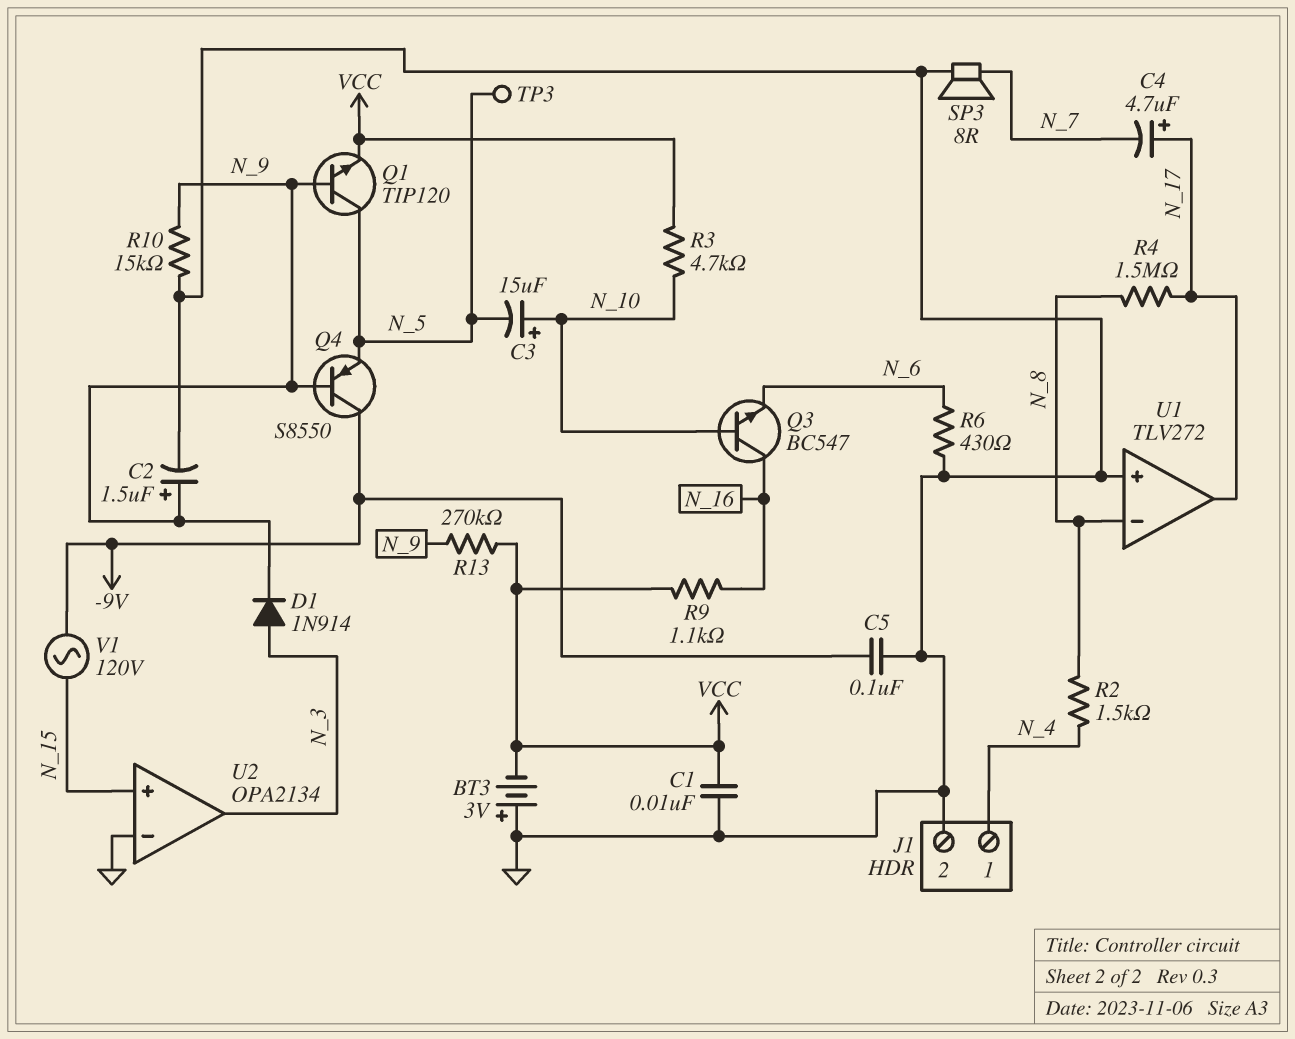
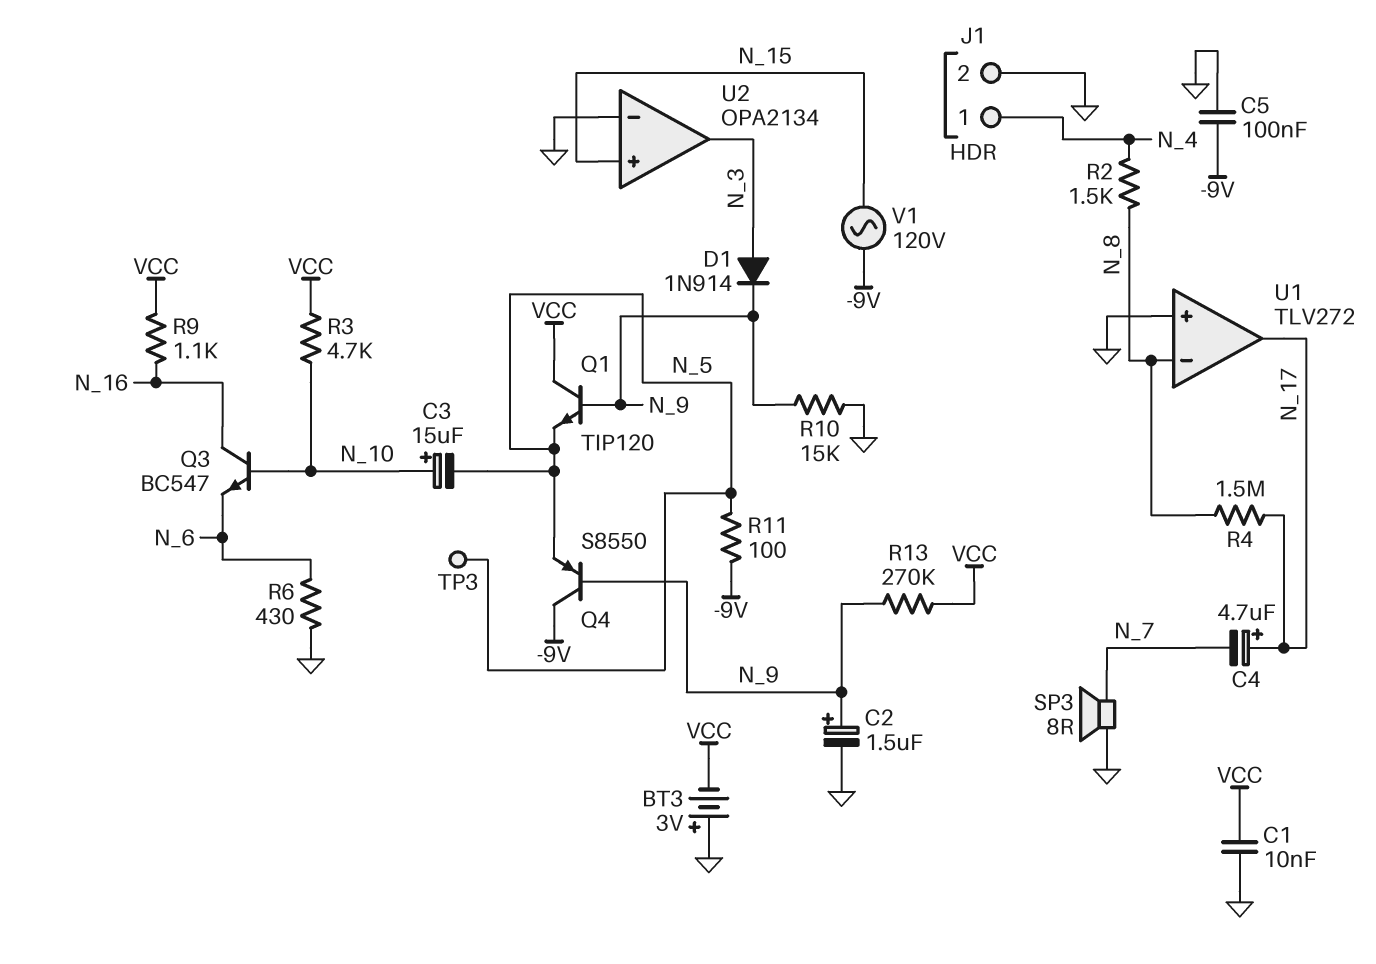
Q1: NPN TIP120 (B N_9, C N_5, E VCC) -> NPN TIP120 (B N_9, C VCC, E N_5)
R11: none -> 100 (-9V, N_5)

